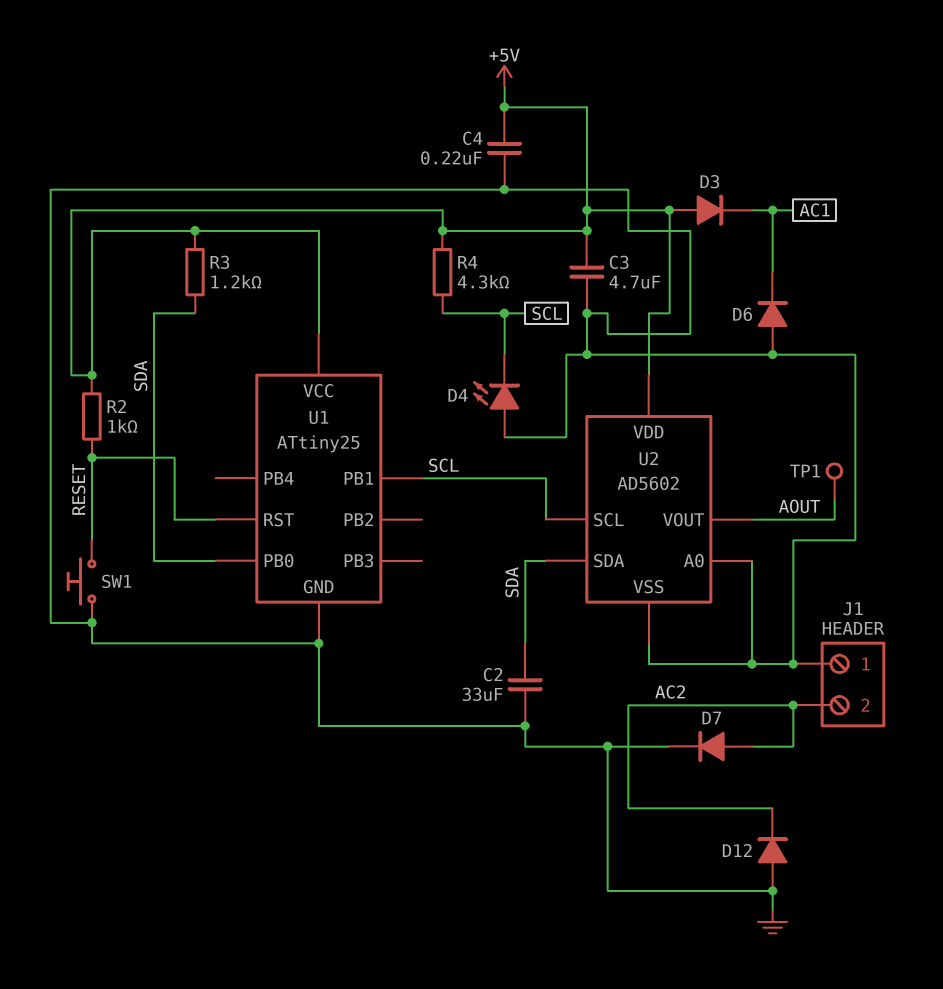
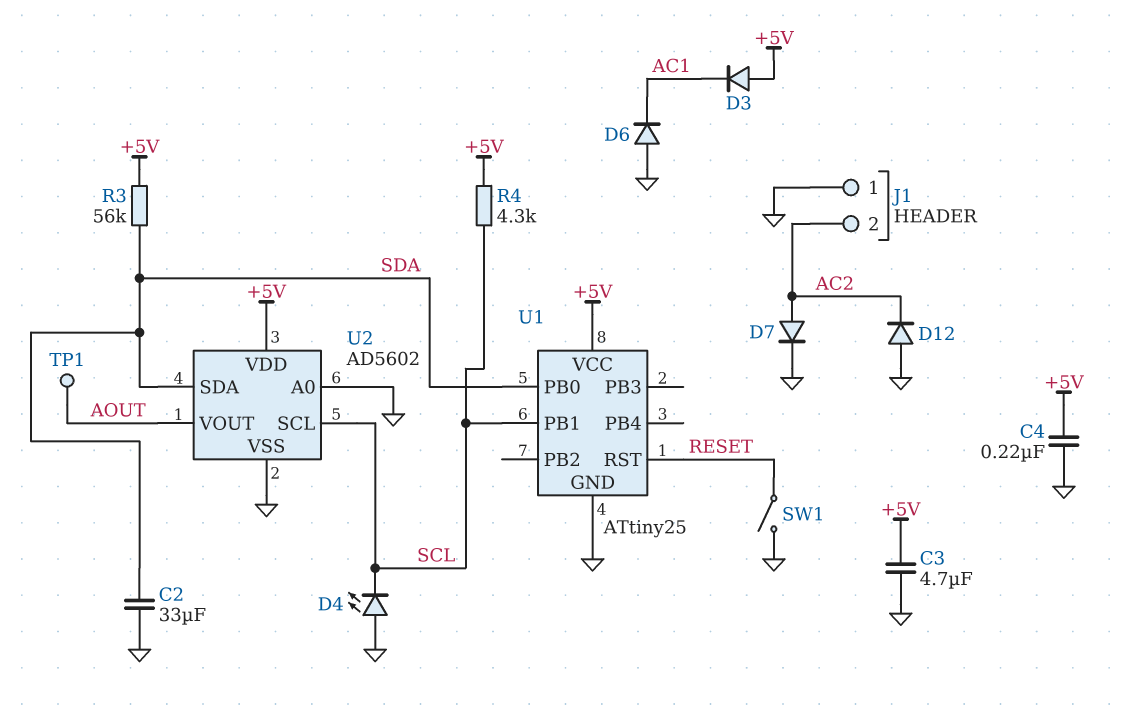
R2: 1k (+5V, RESET) -> none
R3: 1.2k (+5V, SDA) -> 56k (+5V, SDA)
SW1: button (GND, RESET) -> switch (GND, RESET)

